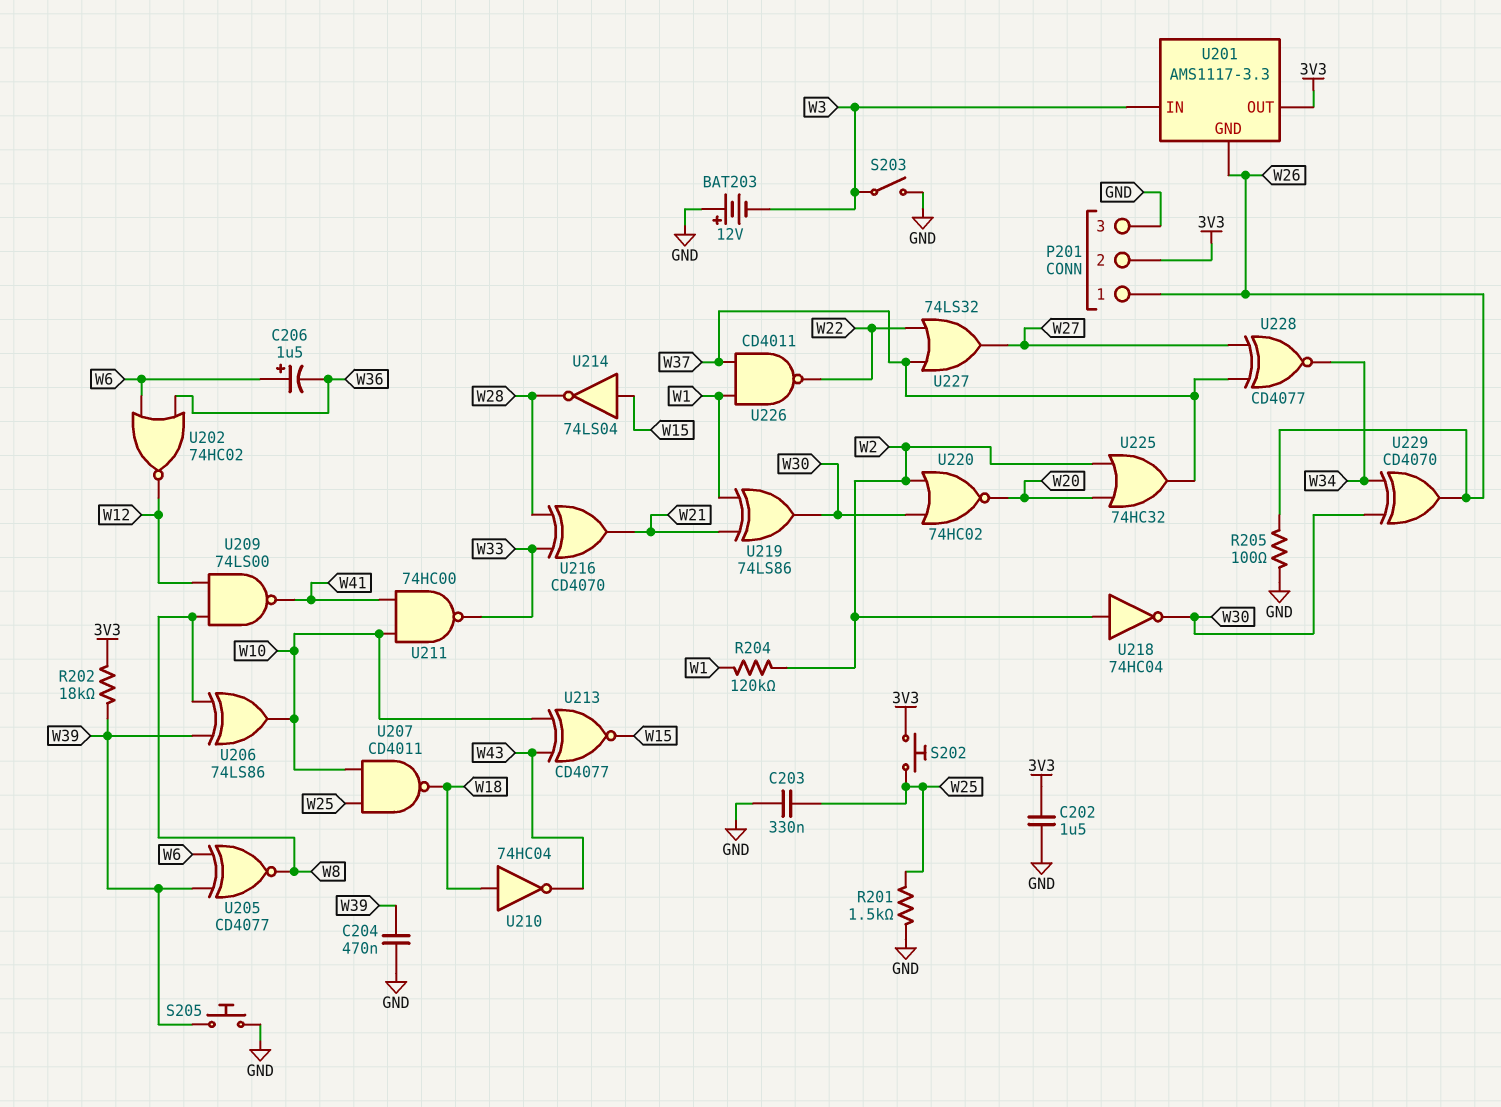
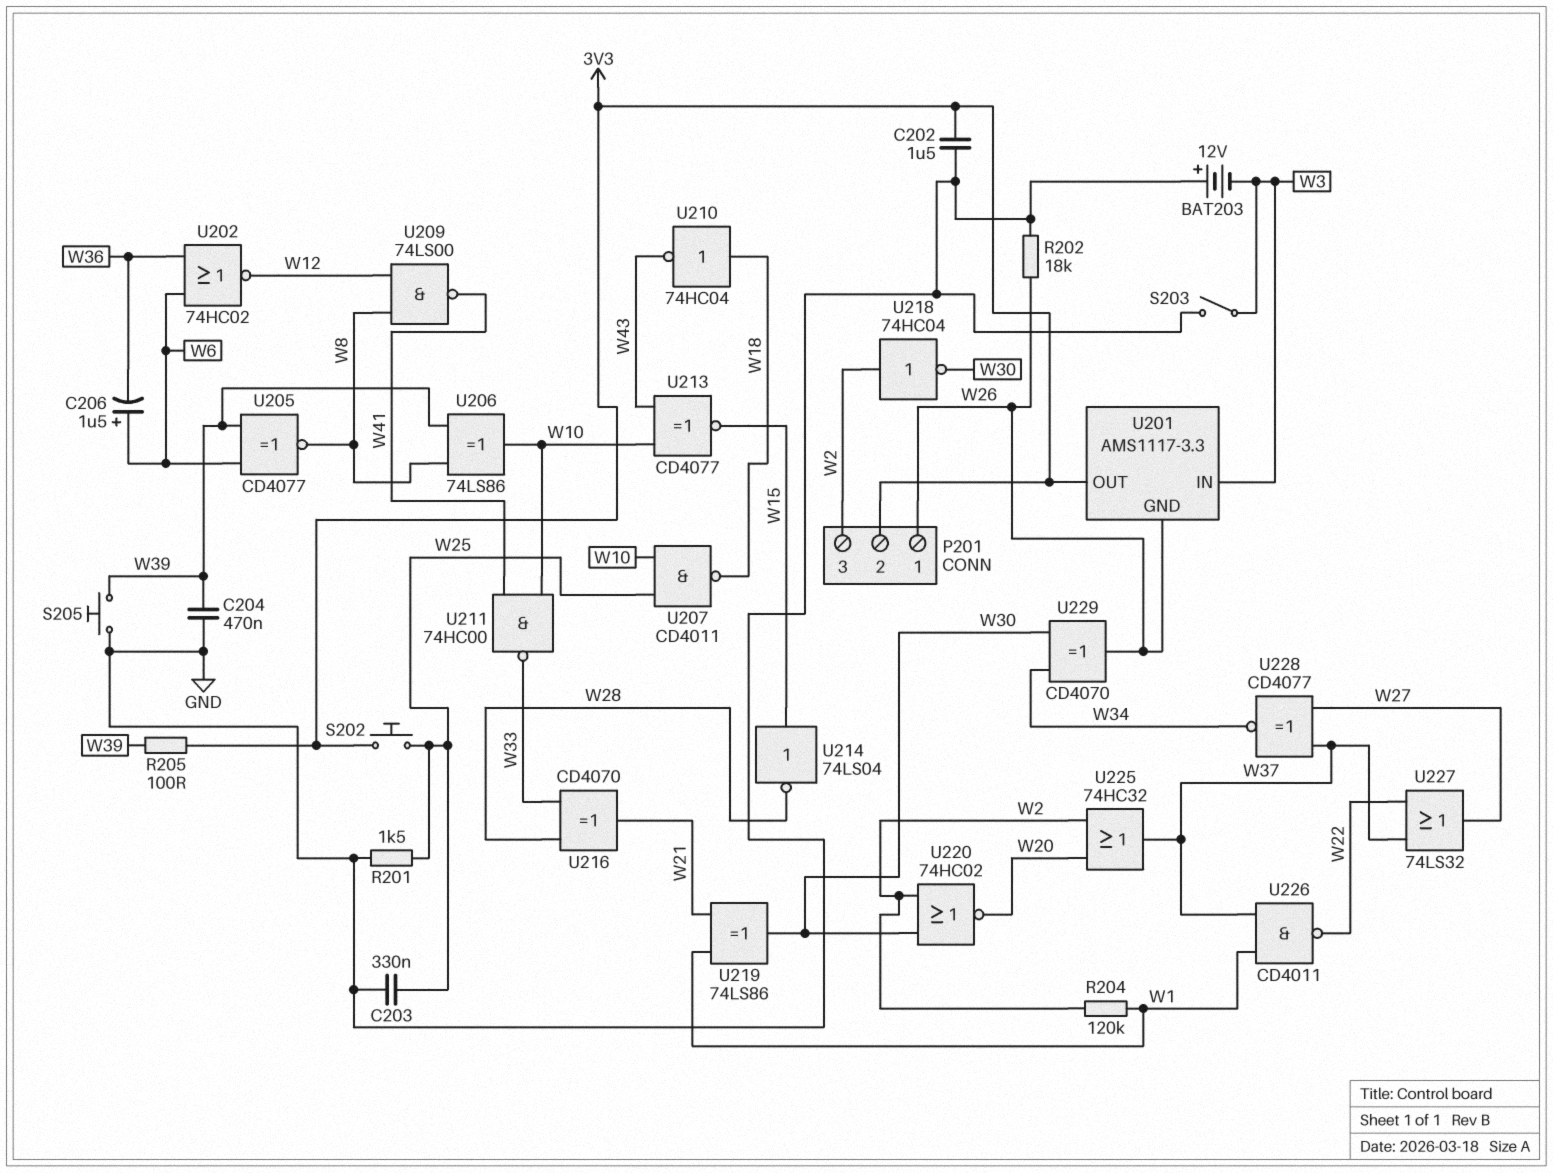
P201 pin 3: GND -> W2
R202: 18k (3V3, W39) -> 18k (GND, W26)
R205: 100 (GND, W26) -> 100 (3V3, W39)

